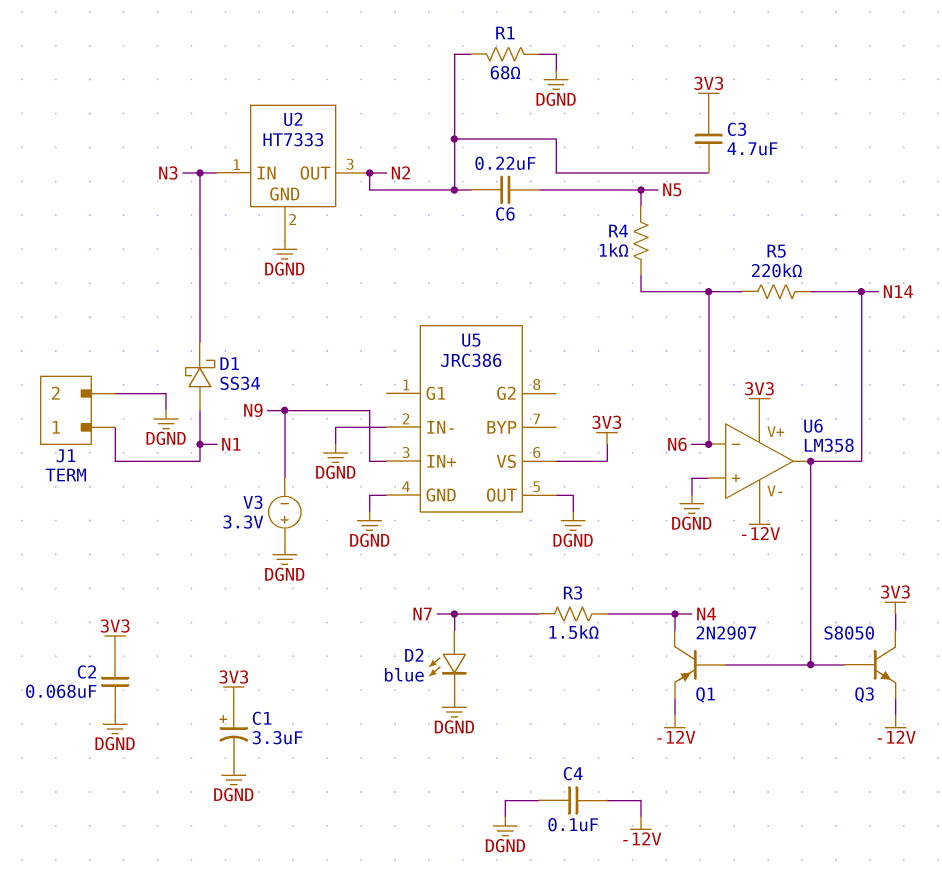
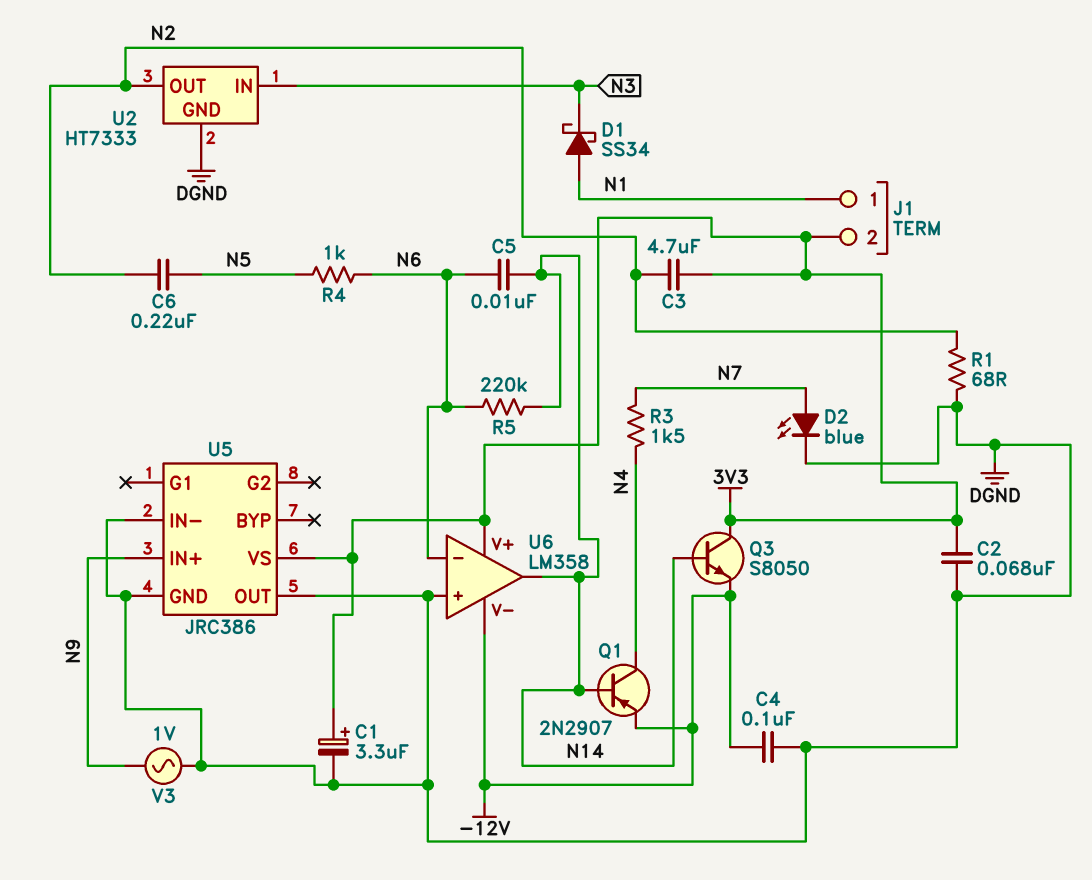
C5: none -> 10nF (N6, N14)
J1 pin 2: DGND -> 3V3
V3: 3.3V (plus DGND, minus N9) -> AC 1V (DGND, N9)

